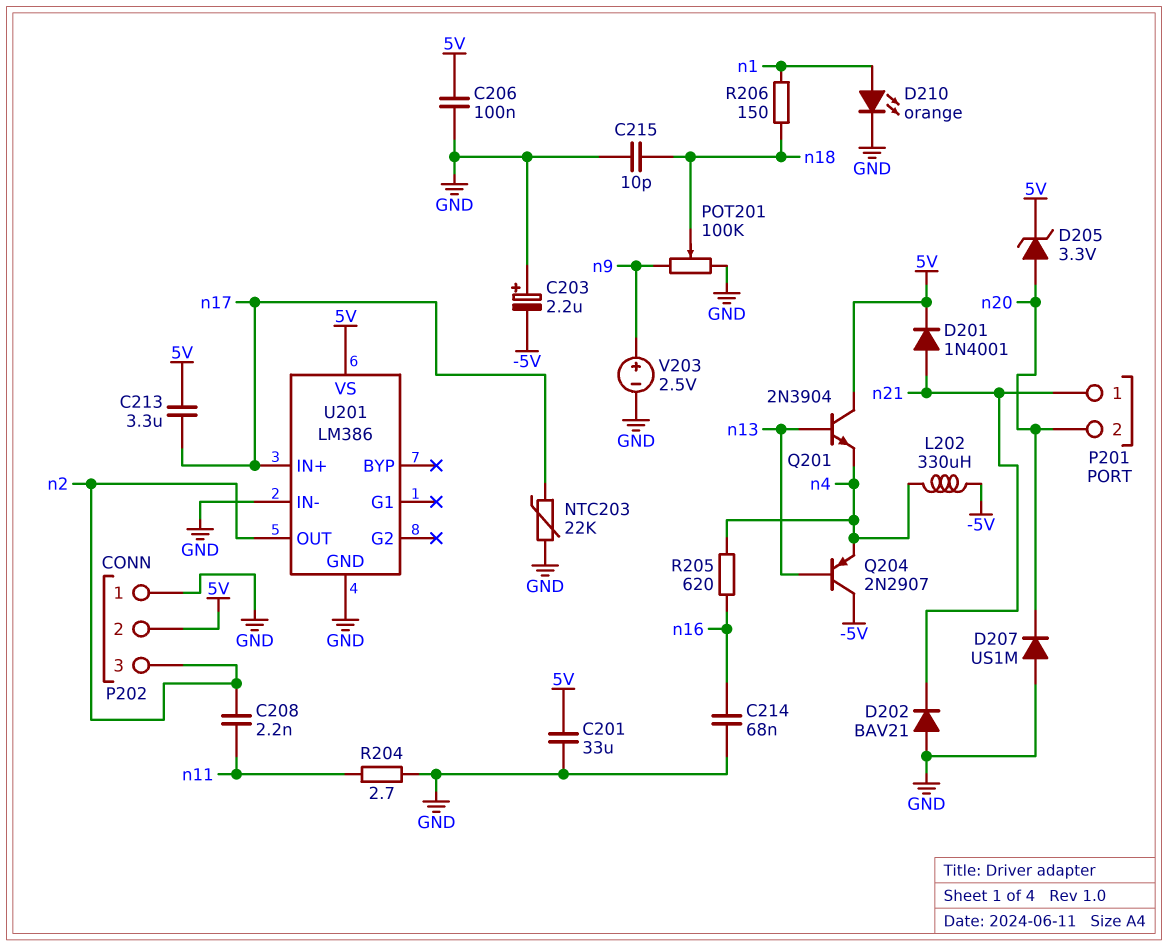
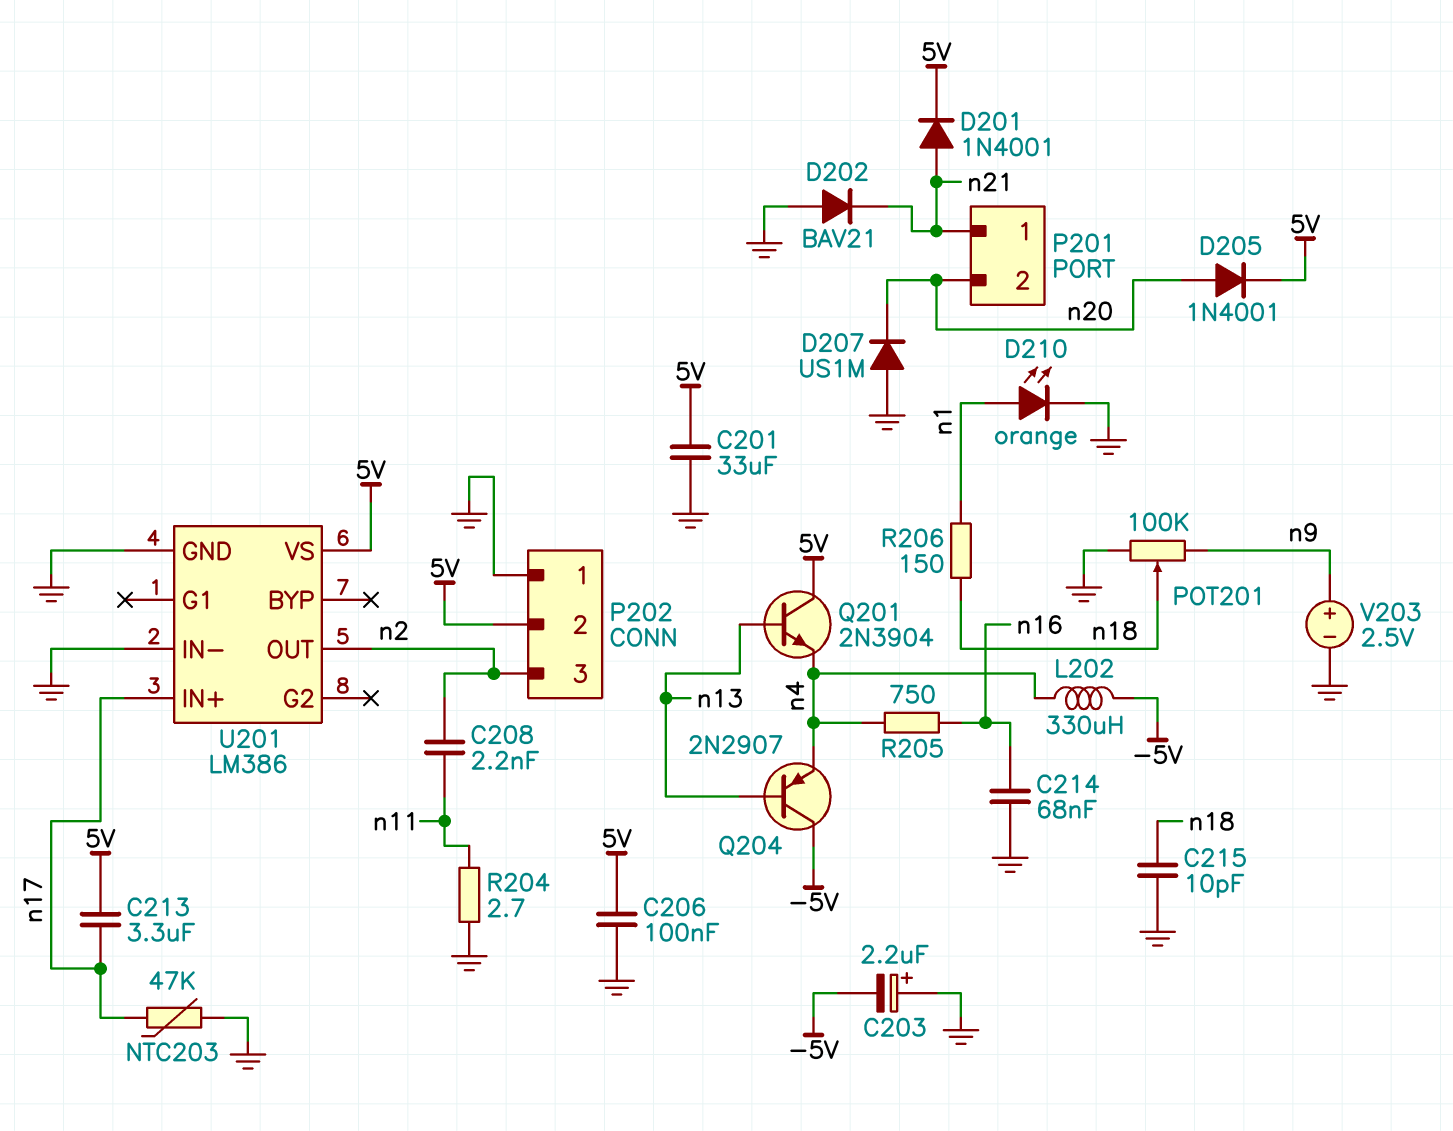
D205: zener 3.3V (A n20, K 5V) -> diode 1N4001 (A n20, K 5V)
NTC203: 22k (GND, n17) -> 47k (GND, n17)
R205: 620 (n4, n16) -> 750 (n4, n16)

